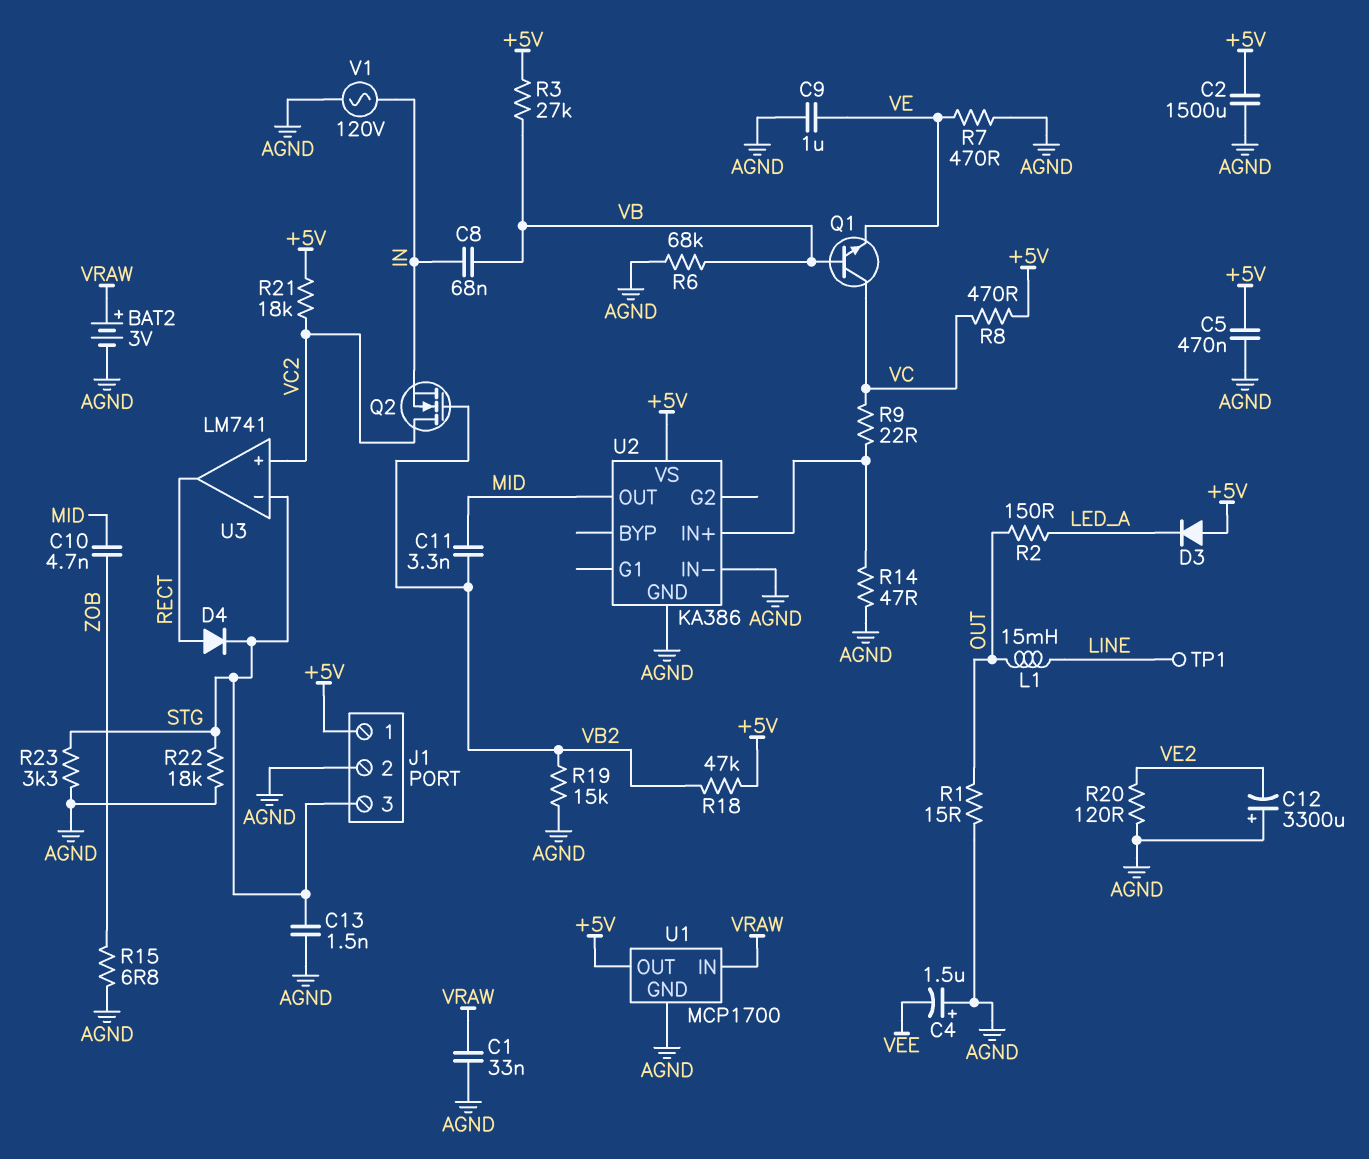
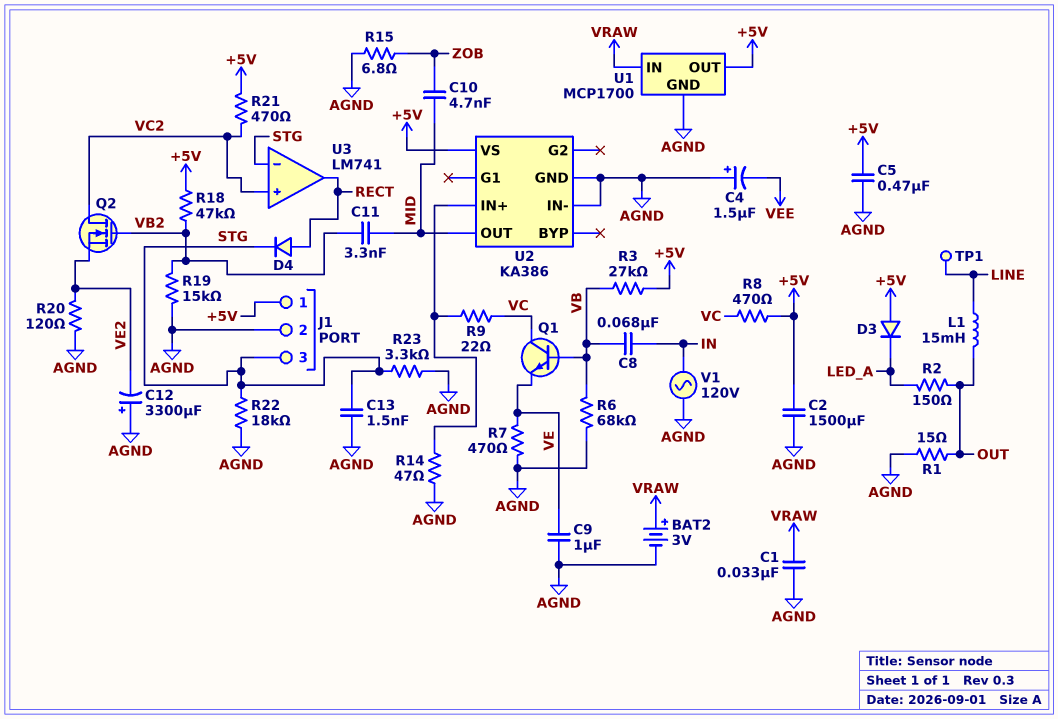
Q2: NMOS (G VB2, D VC2, S IN) -> NMOS (G VB2, D VC2, S VE2)
R21: 18k (+5V, VC2) -> 470 (+5V, VC2)

